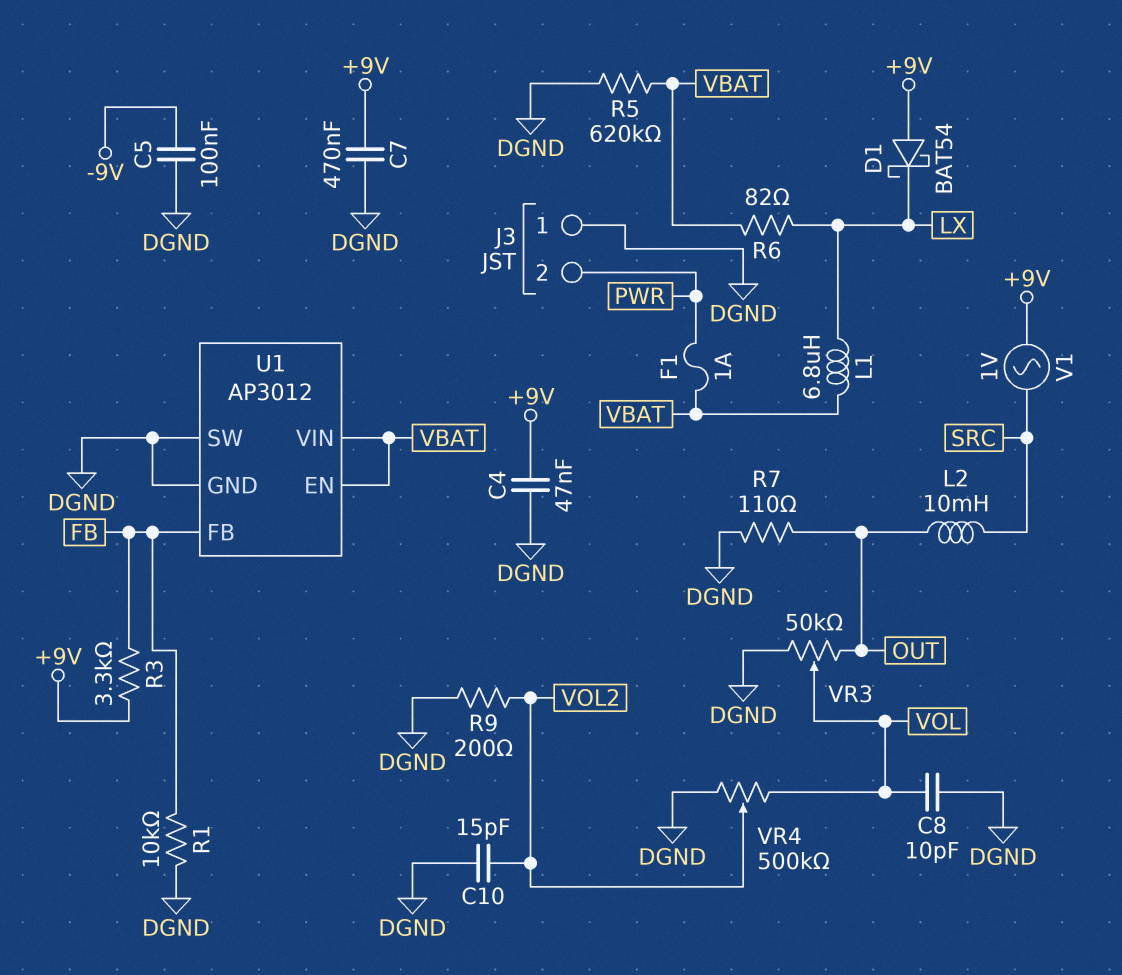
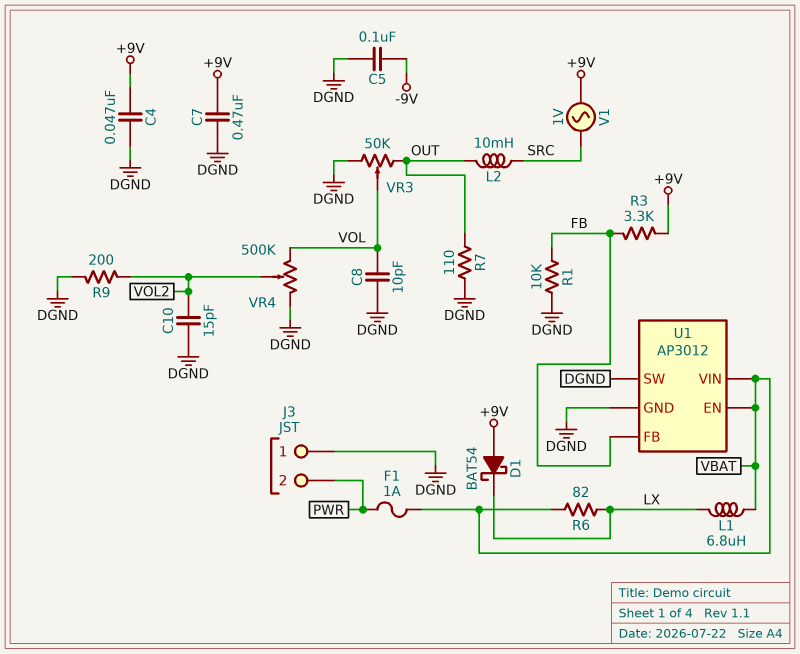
R5: 620k (DGND, VBAT) -> none

